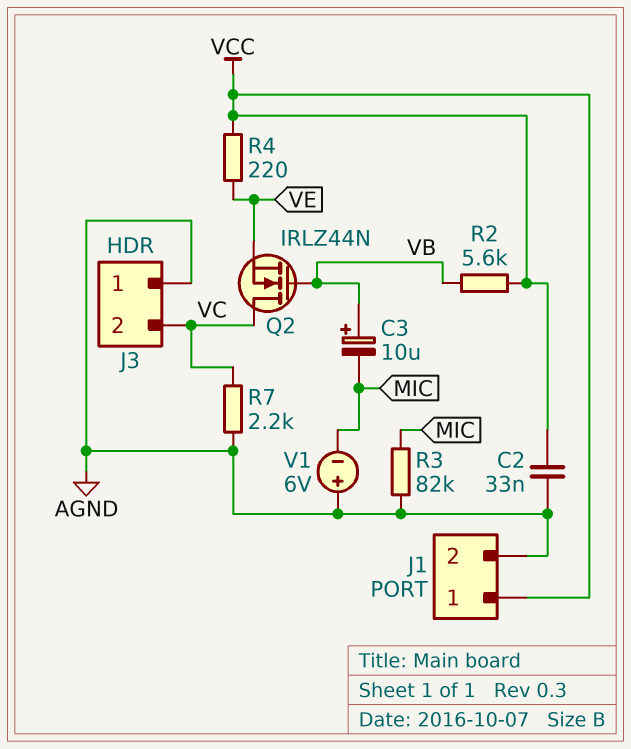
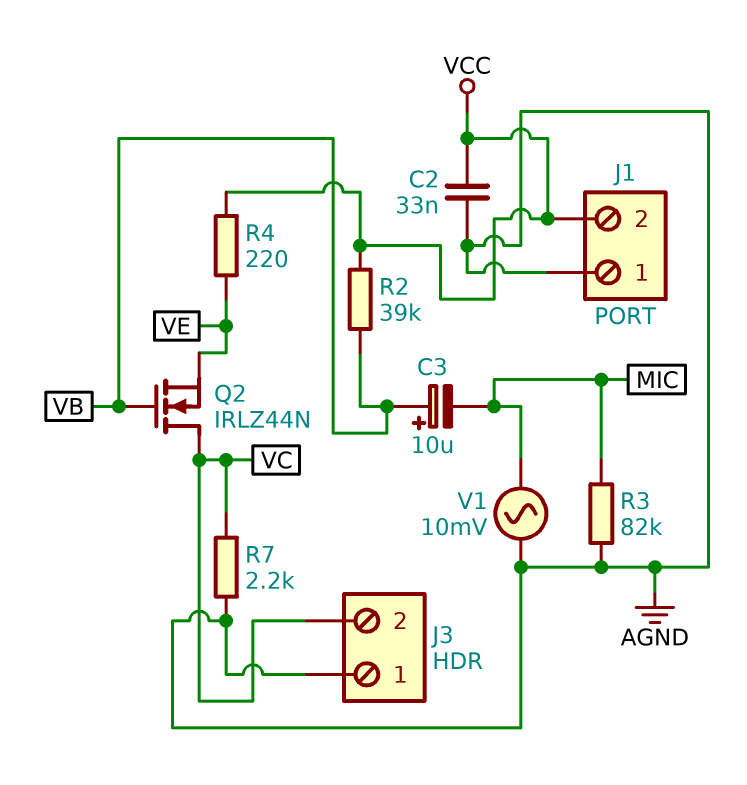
J1 pin 1: VCC -> AGND
J1 pin 2: AGND -> VCC
R2: 5.6k (VB, VCC) -> 39k (VB, VCC)
V1: 6V (plus AGND, minus MIC) -> AC 10mV (AGND, MIC)

